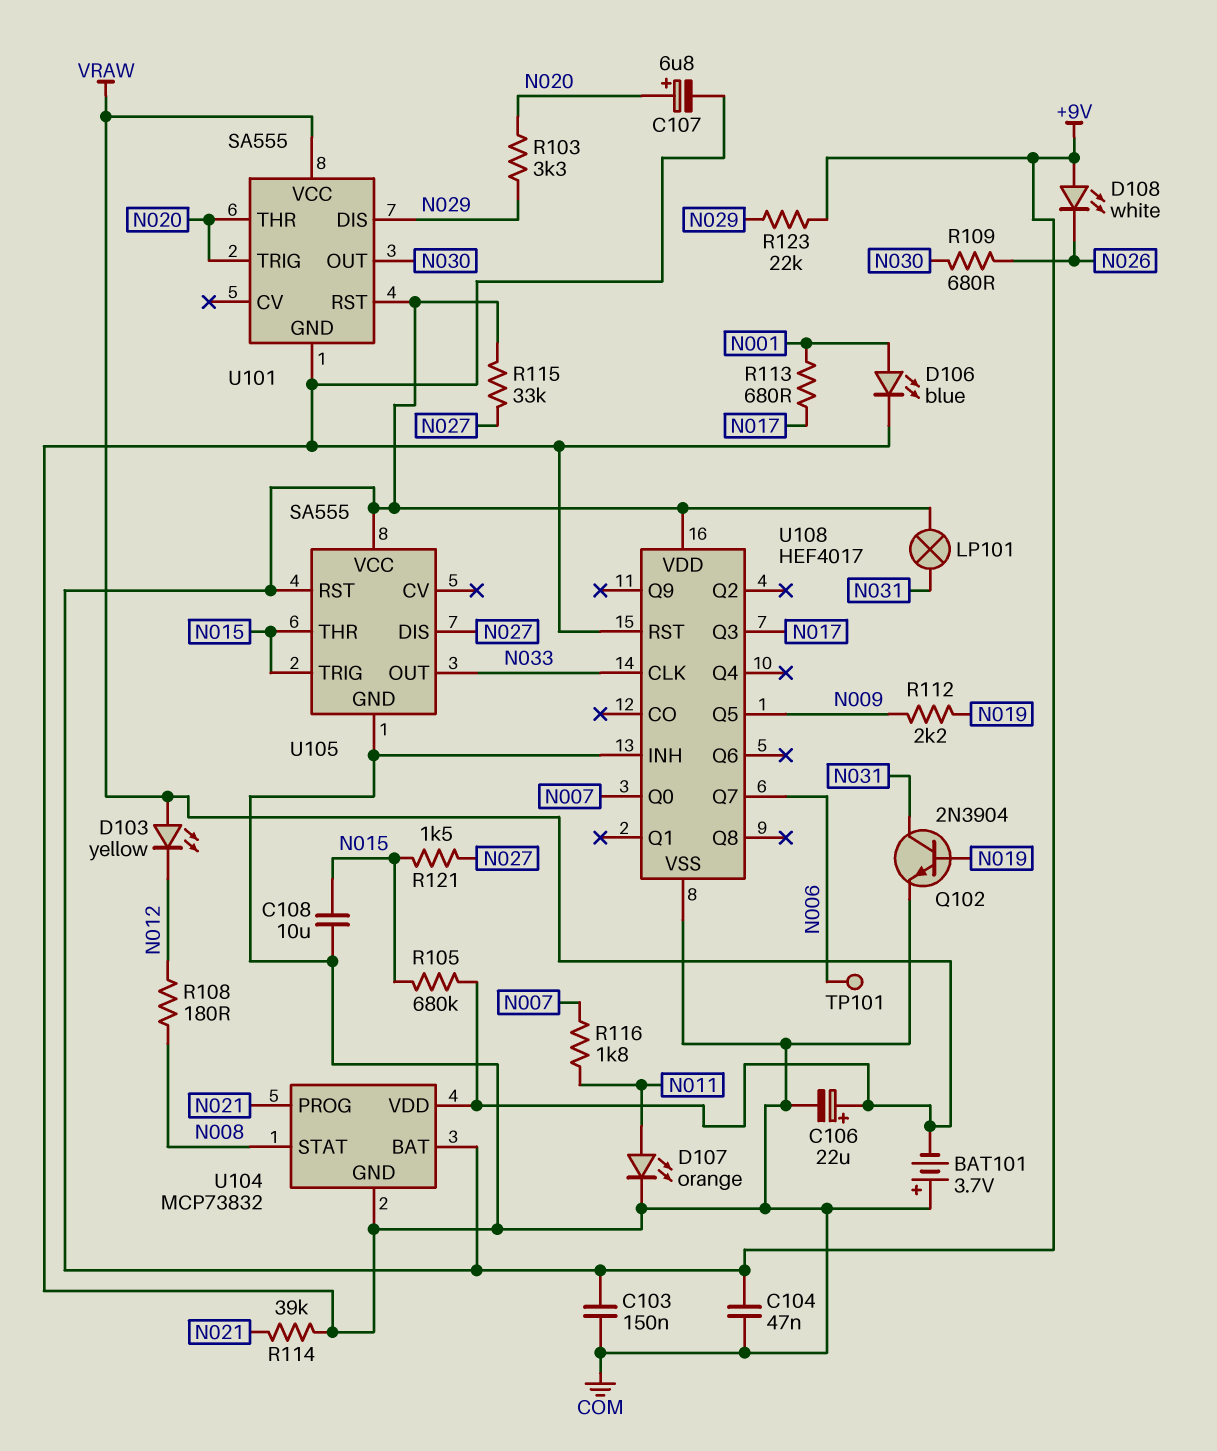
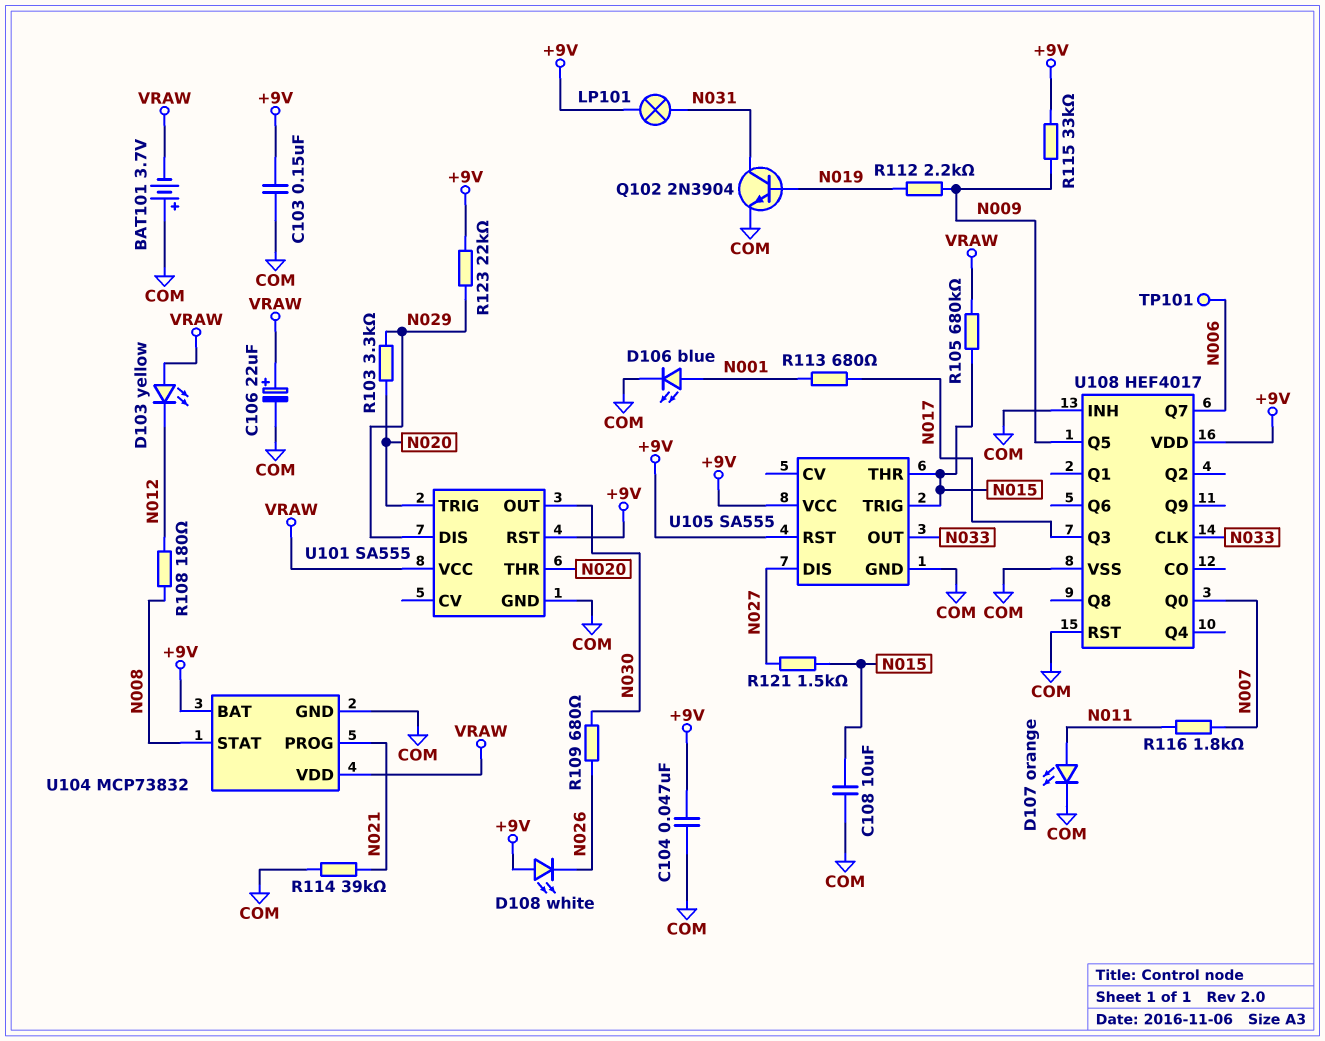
C107: 6.8uF (plus N020, minus COM) -> none
R115: 33k (+9V, N027) -> 33k (+9V, N009)

